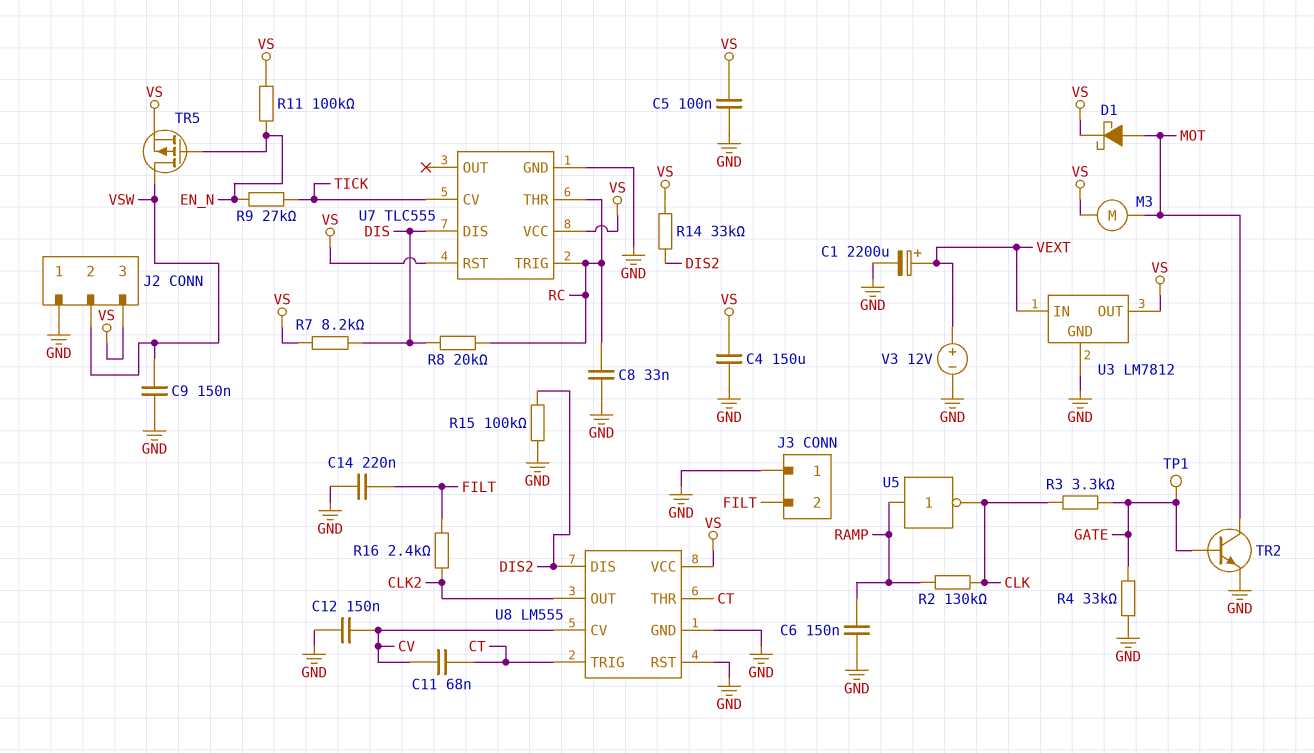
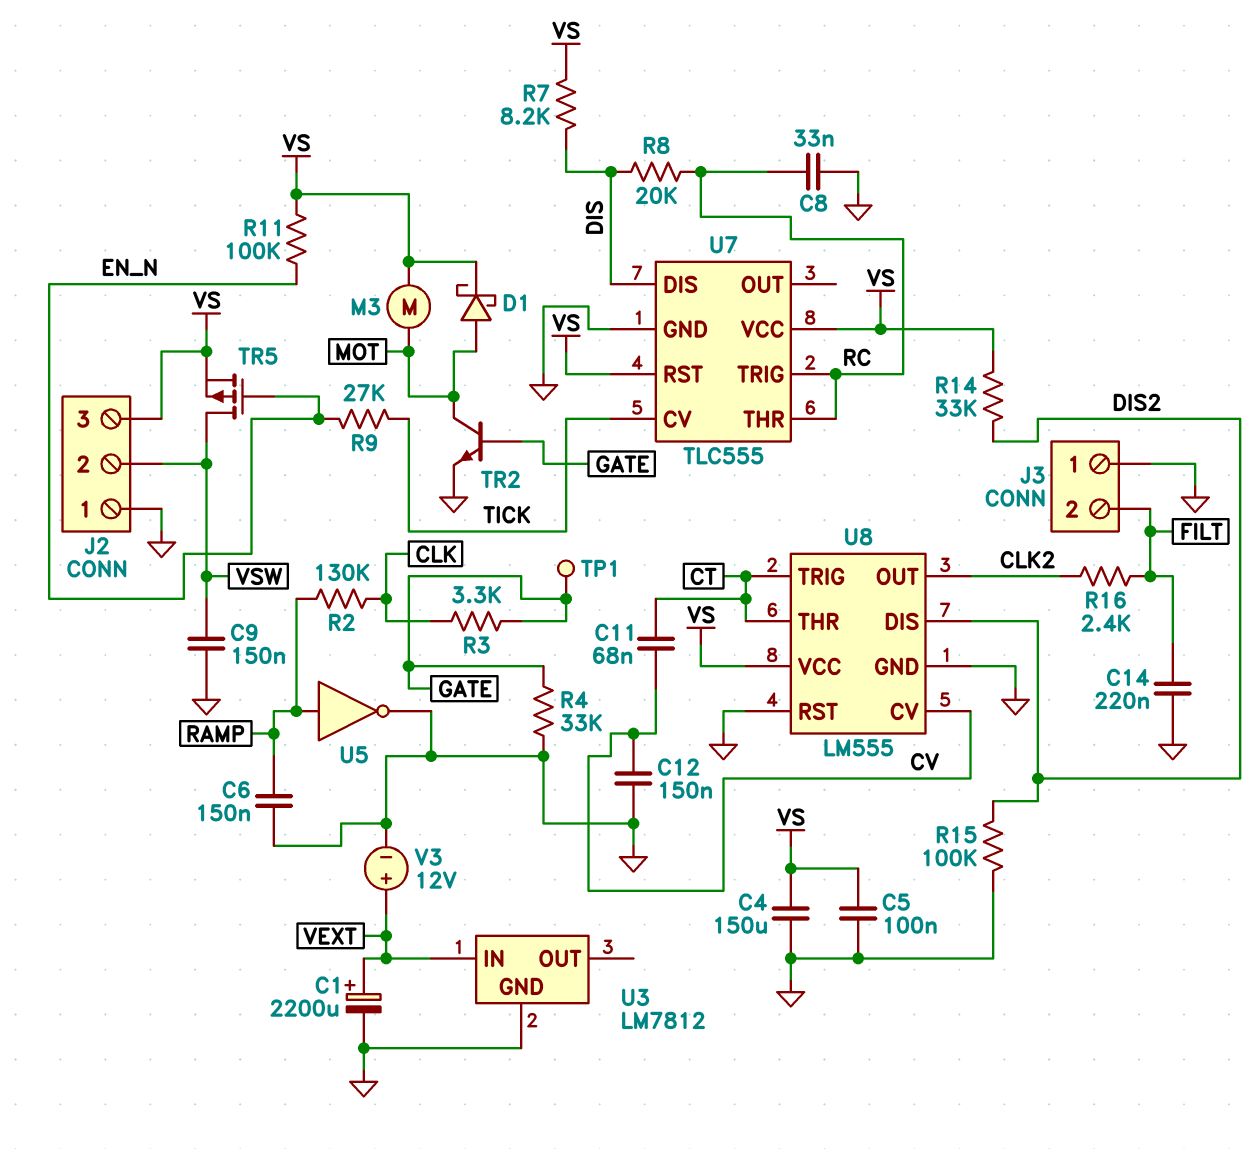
U3 pin OUT: VS -> none
U5: NOT (in RAMP, out CLK) -> NOT (in RAMP, out GND)

